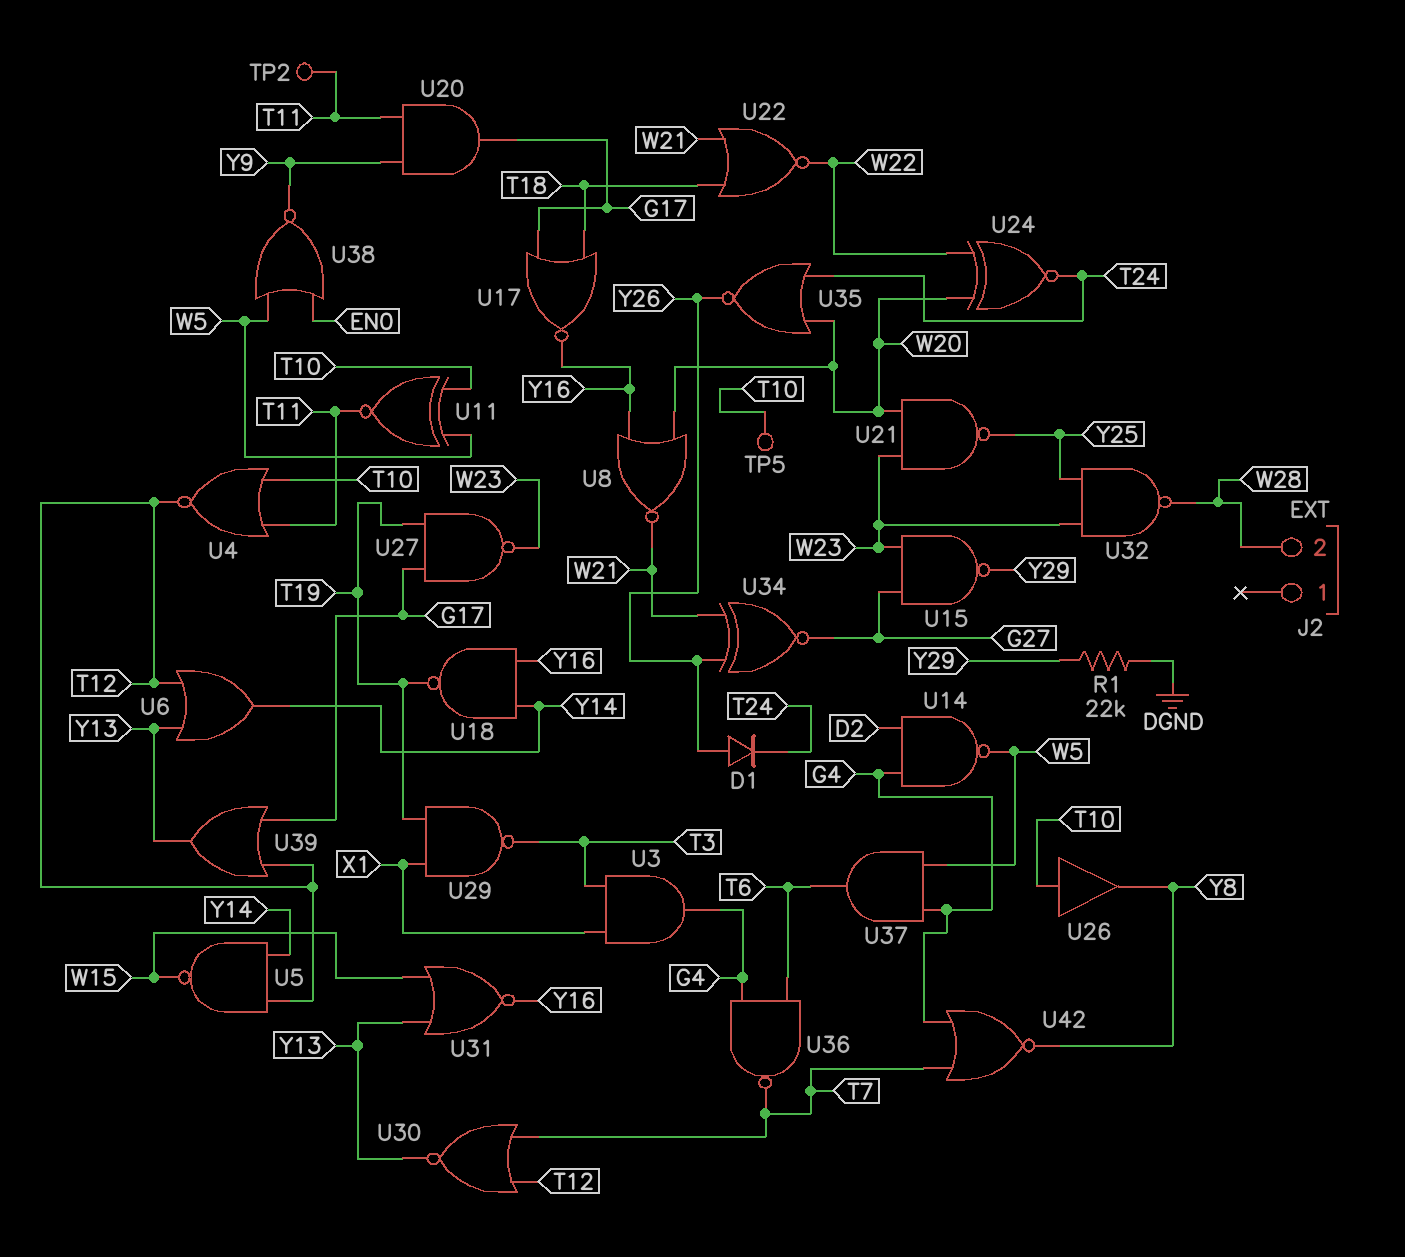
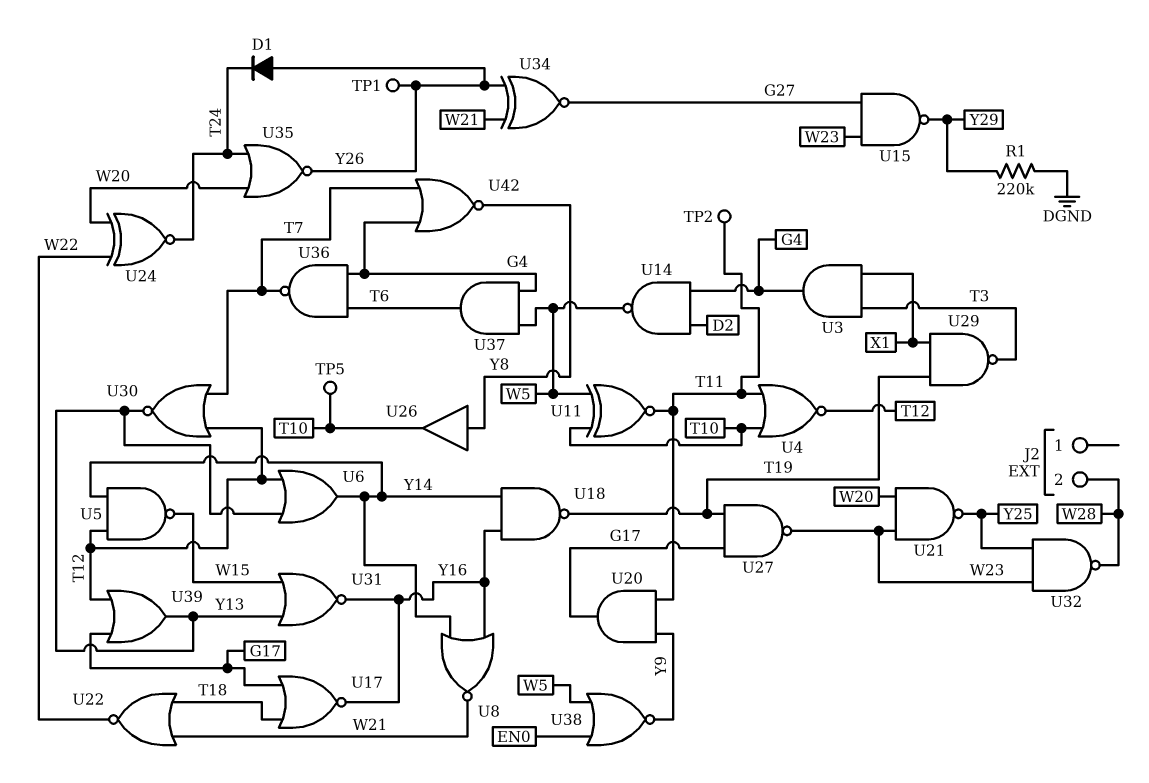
R1: 22k (DGND, Y29) -> 220k (DGND, Y29)
TP1: none -> test point (Y26)
U8: NOR (in W20, in Y16, out W21) -> NOR (in Y14, in Y16, out W21)
U26: buffer (in T10, out Y8) -> buffer (in Y8, out T10)

